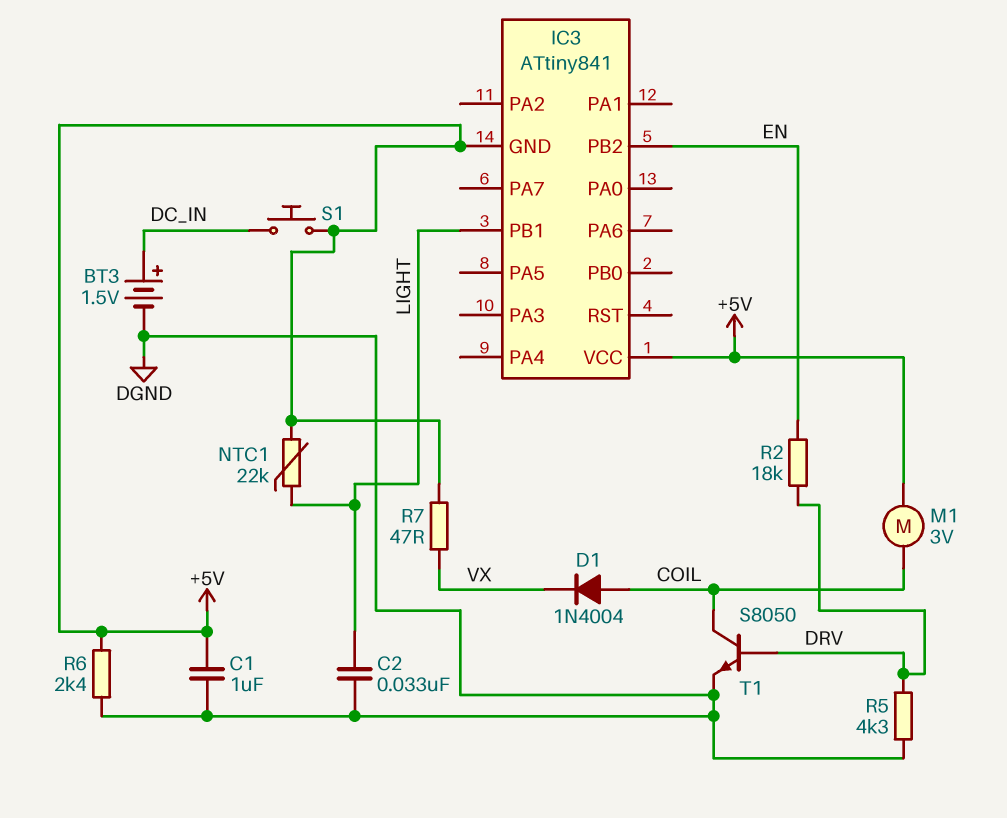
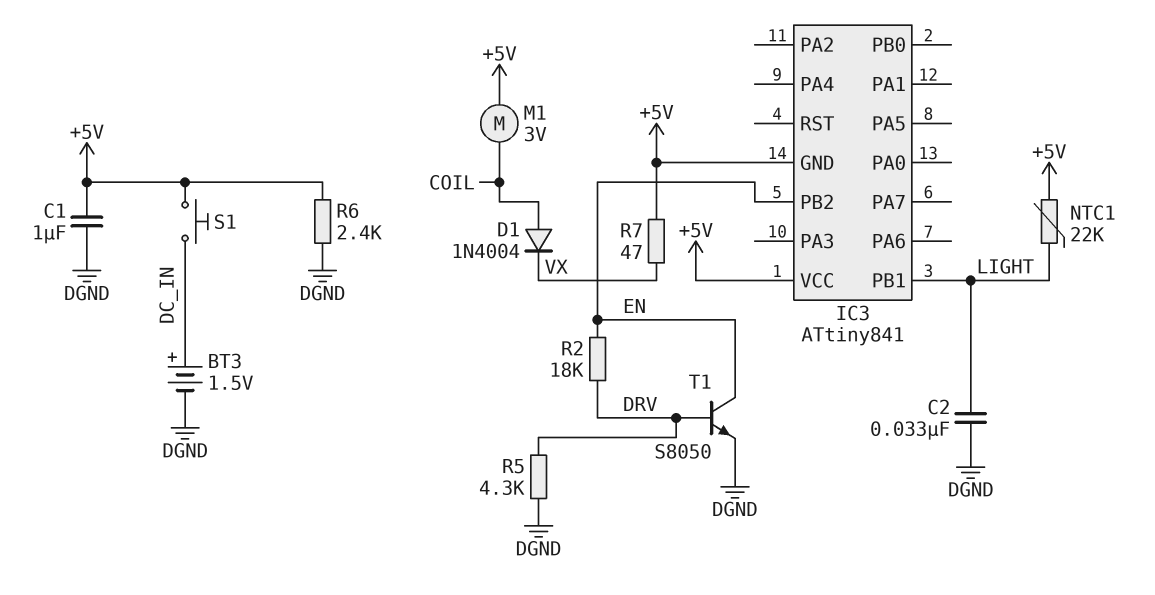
T1: NPN S8050 (B DRV, C COIL, E DGND) -> NPN S8050 (B DRV, C EN, E DGND)

